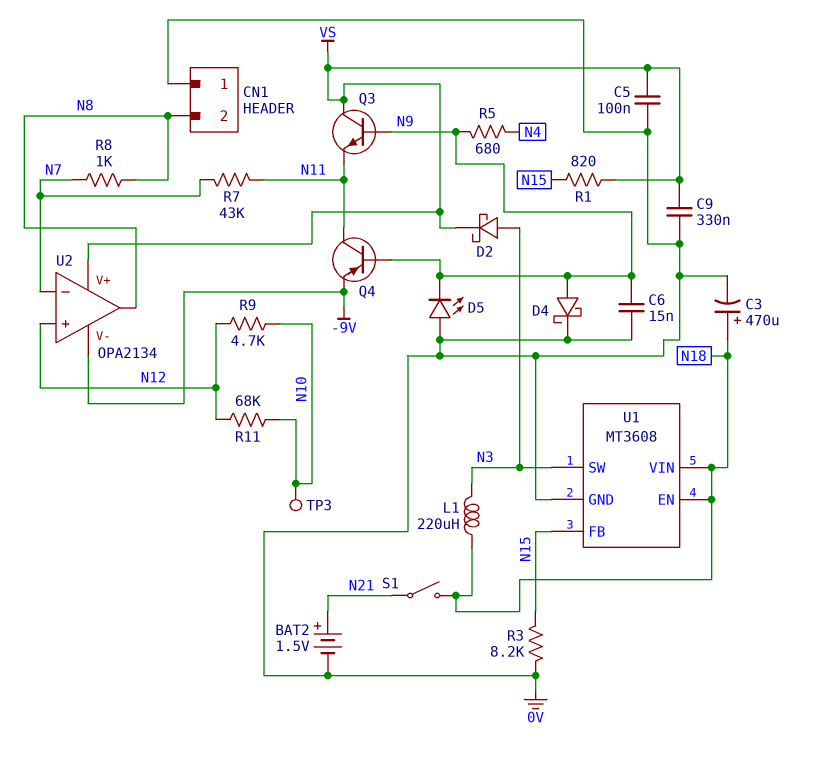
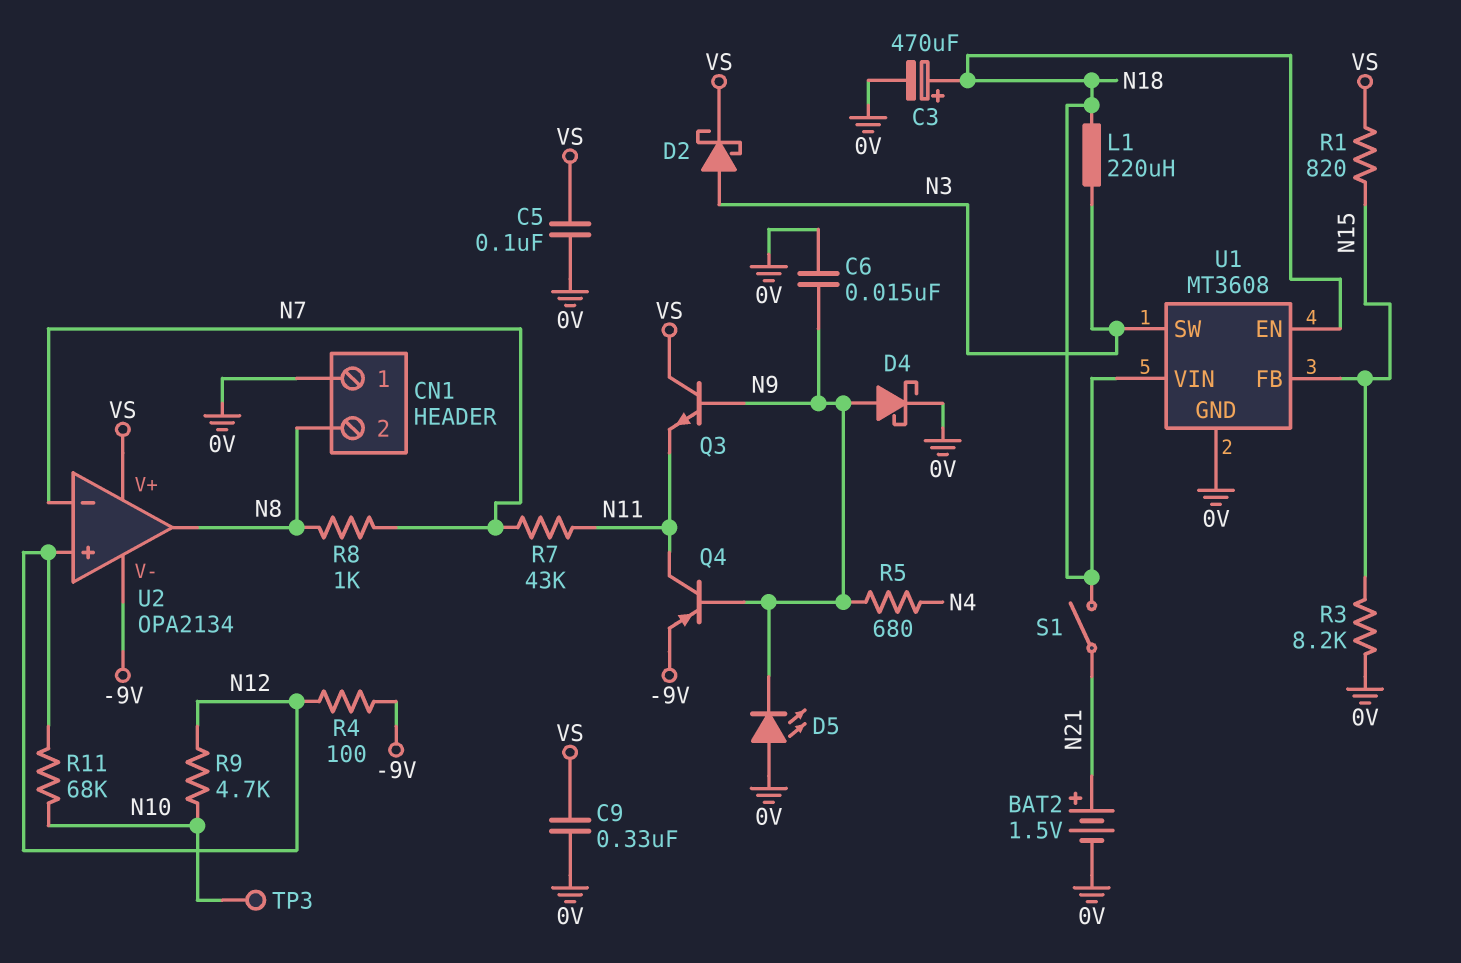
R4: none -> 100 (-9V, N12)

